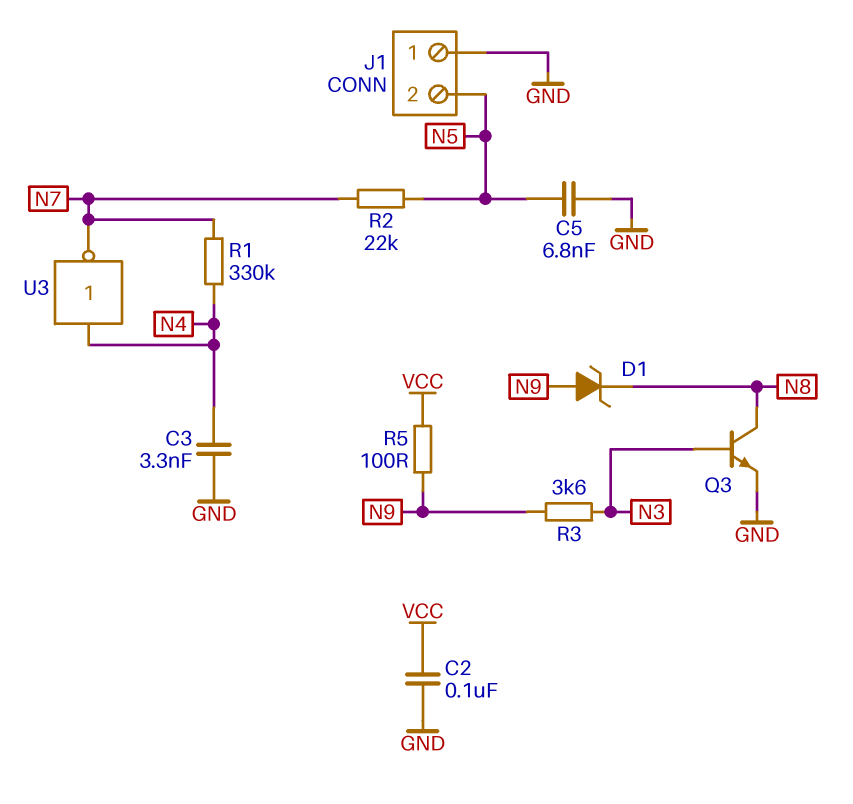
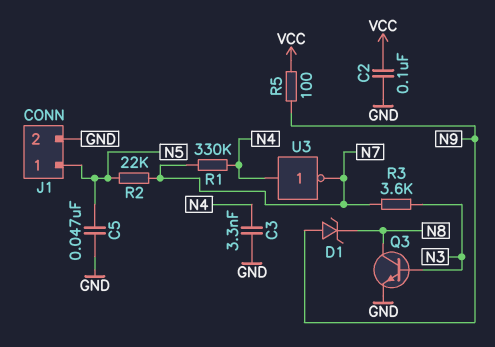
C5: 6.8nF (GND, N5) -> 47nF (GND, N5)
J1 pin 1: GND -> N5
J1 pin 2: N5 -> GND
R3: 3.6k (N3, N9) -> 3.6k (N3, N7)

